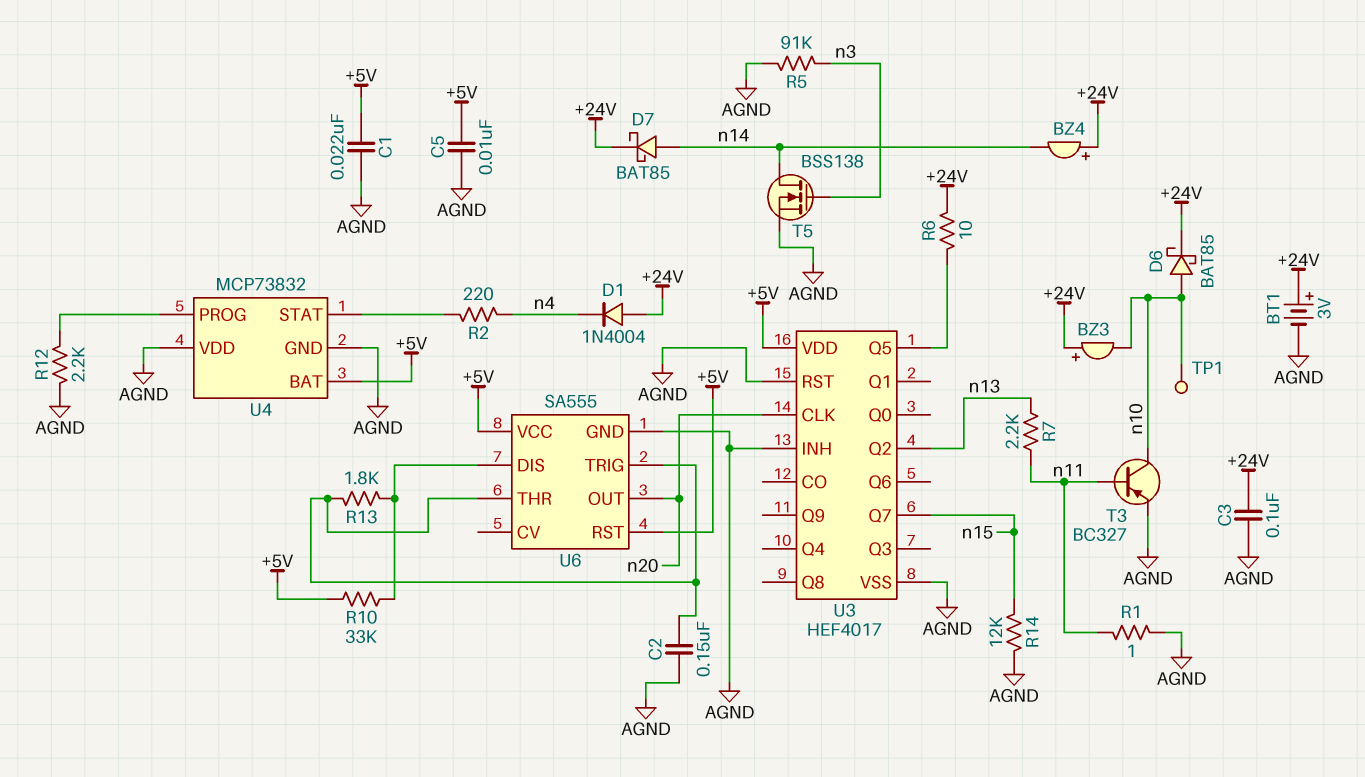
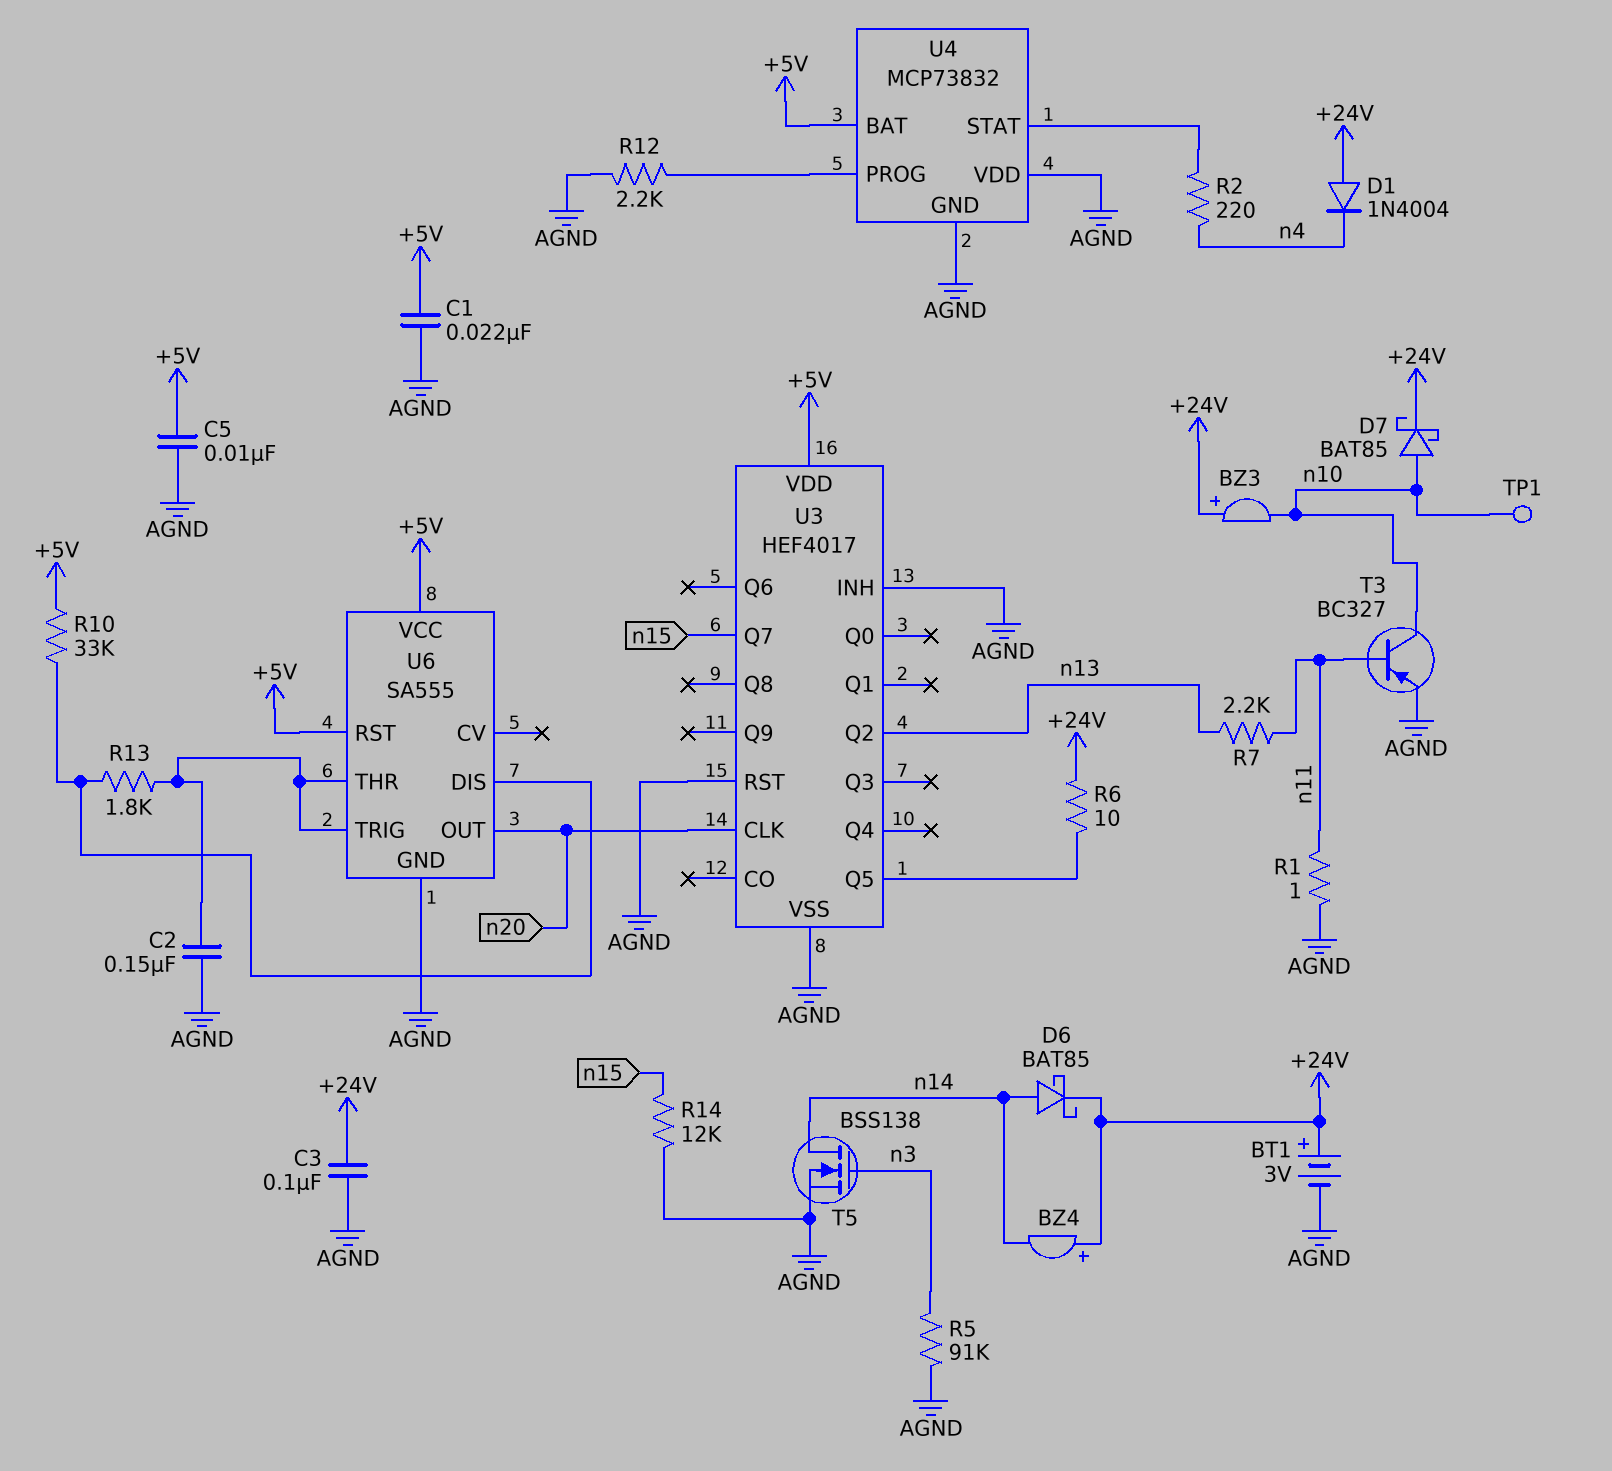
D6: schottky BAT85 (A n10, K +24V) -> schottky BAT85 (A n14, K +24V)
D7: schottky BAT85 (A n14, K +24V) -> schottky BAT85 (A n10, K +24V)

